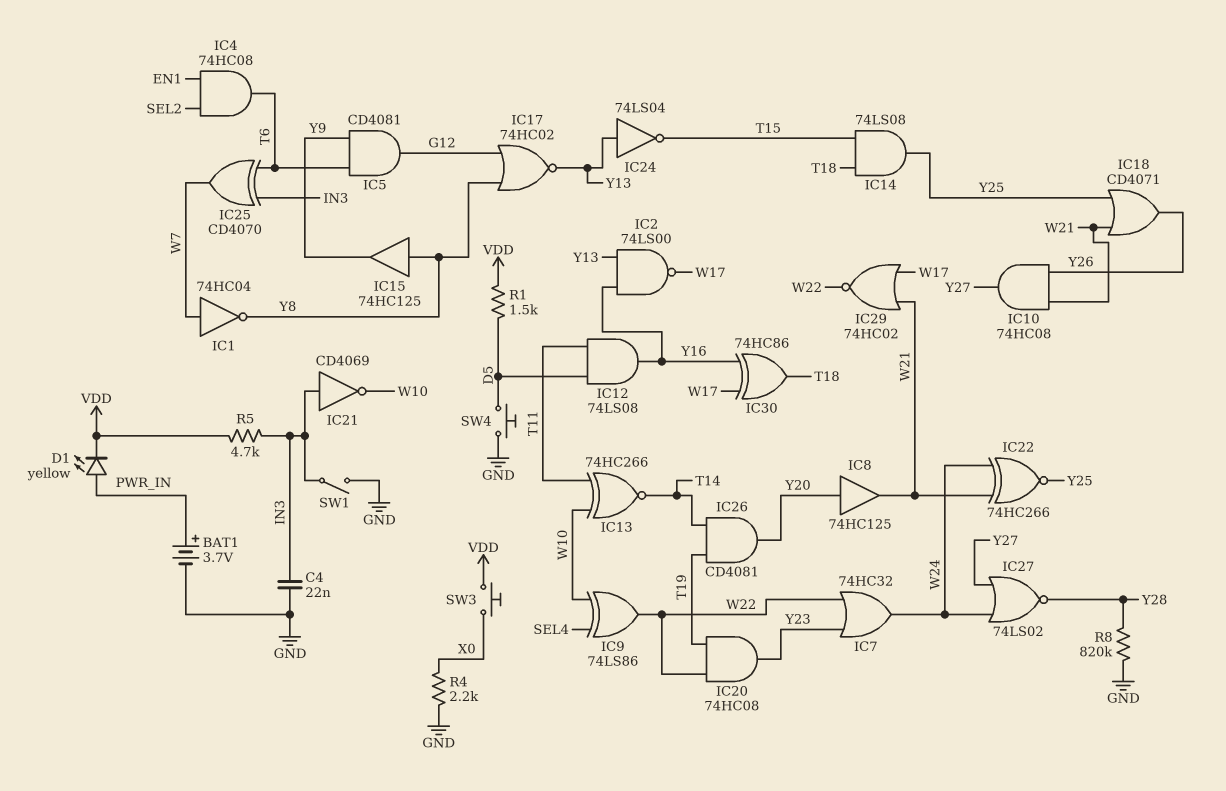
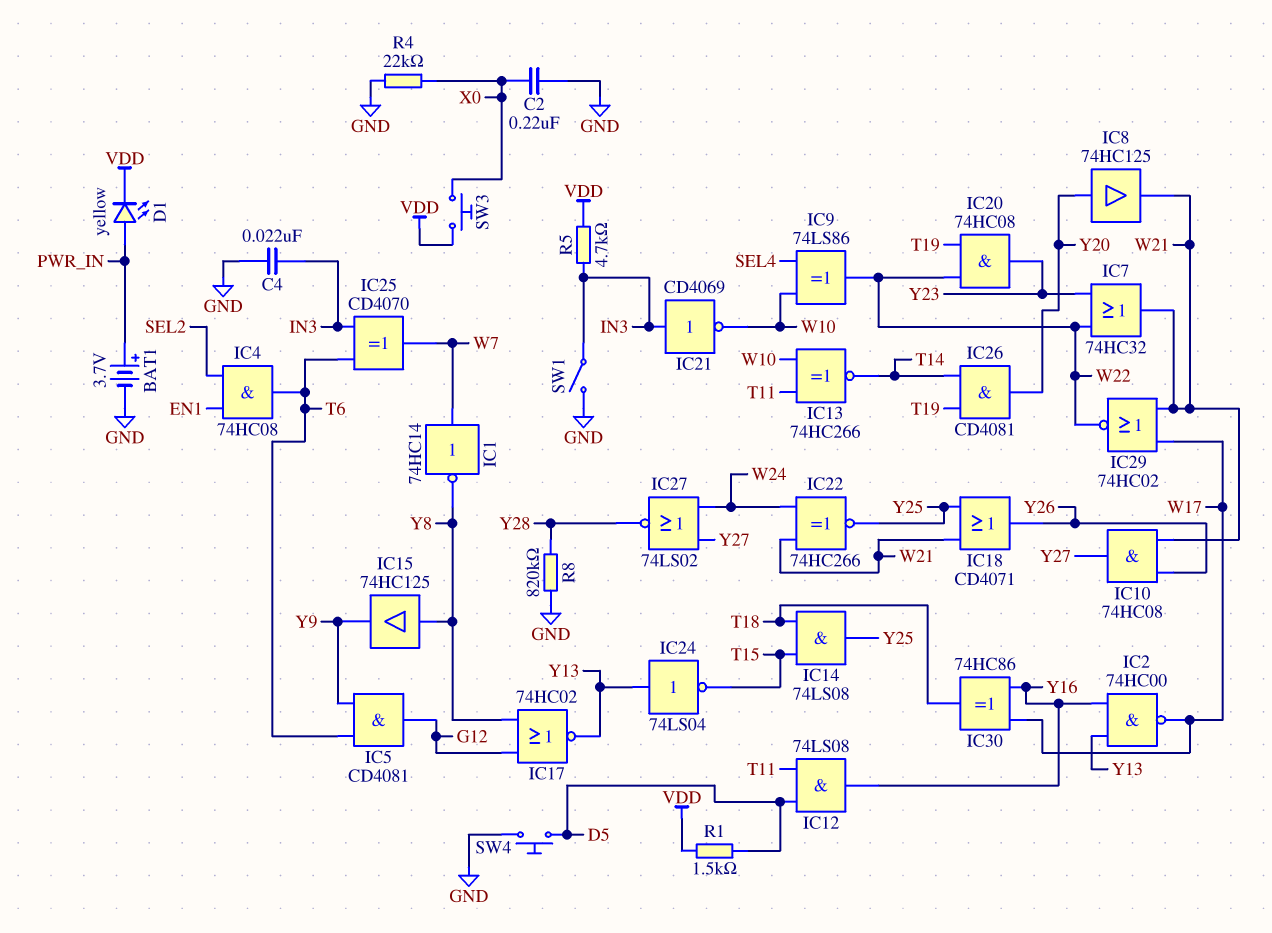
C2: none -> 220nF (GND, X0)
IC1: NOT 74HC04 (in W7, out Y8) -> NOT 74HC14 (in W7, out Y8)
IC2: NAND 74LS00 (in Y13, in Y16, out W17) -> NAND 74HC00 (in Y13, in Y16, out W17)
IC7: OR 74HC32 (in W22, in Y23, out W24) -> OR 74HC32 (in W22, in Y23, out W21)
R4: 2.2k (GND, X0) -> 22k (GND, X0)

